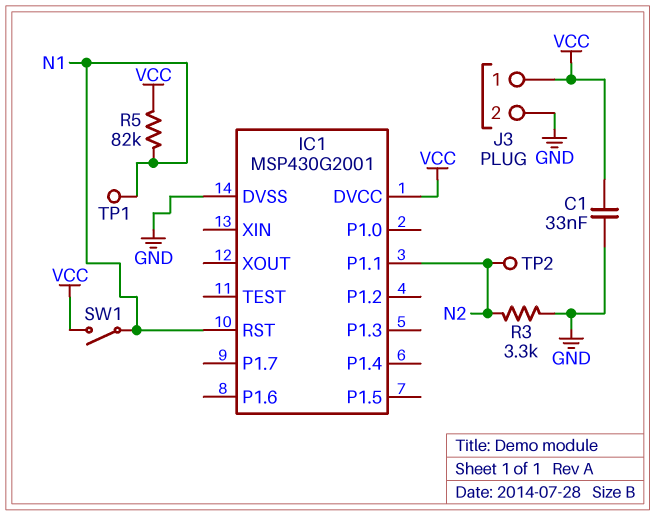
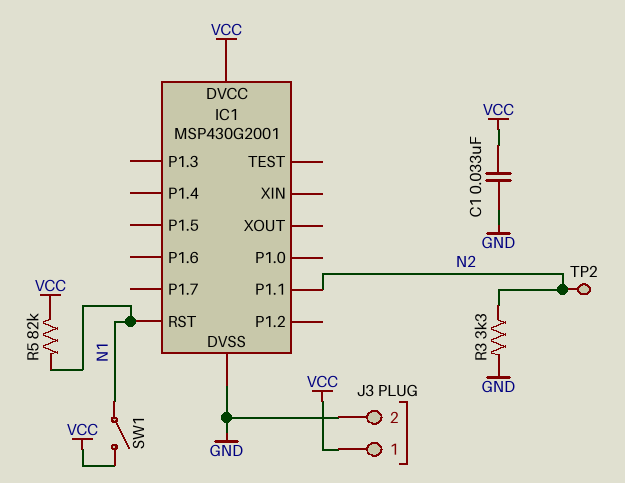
TP1: test point (N1) -> none

